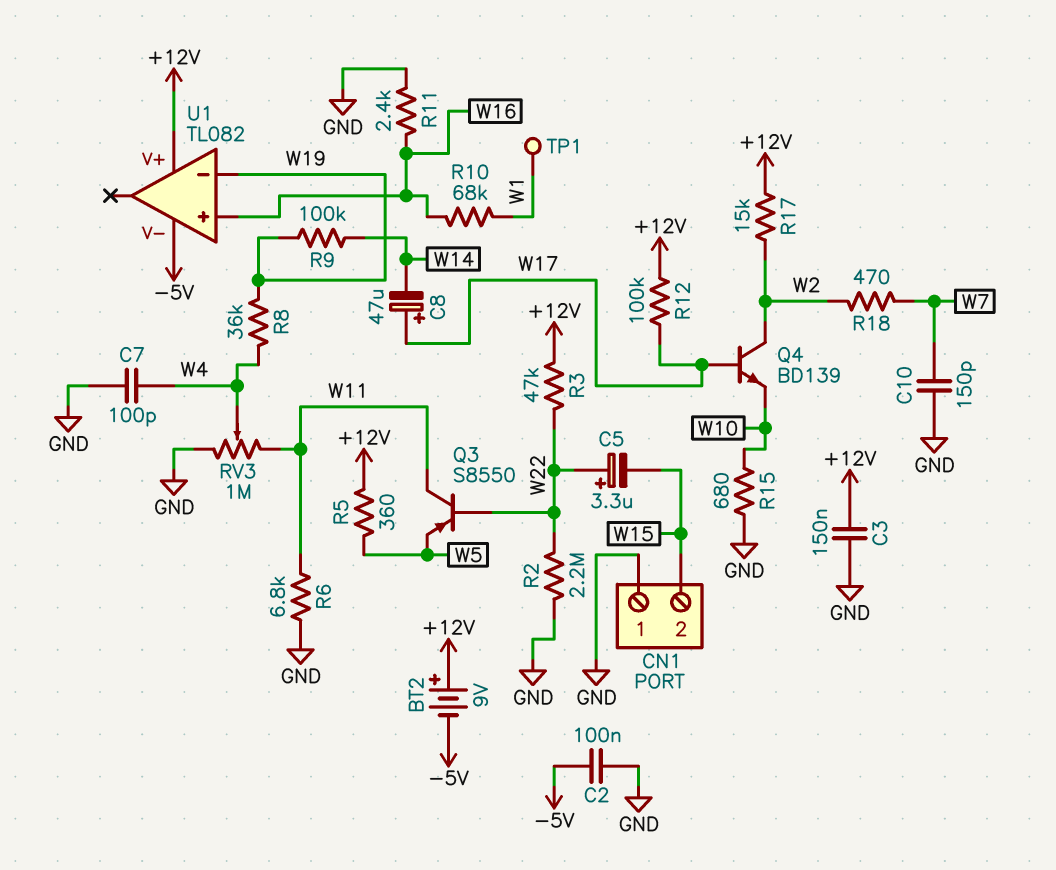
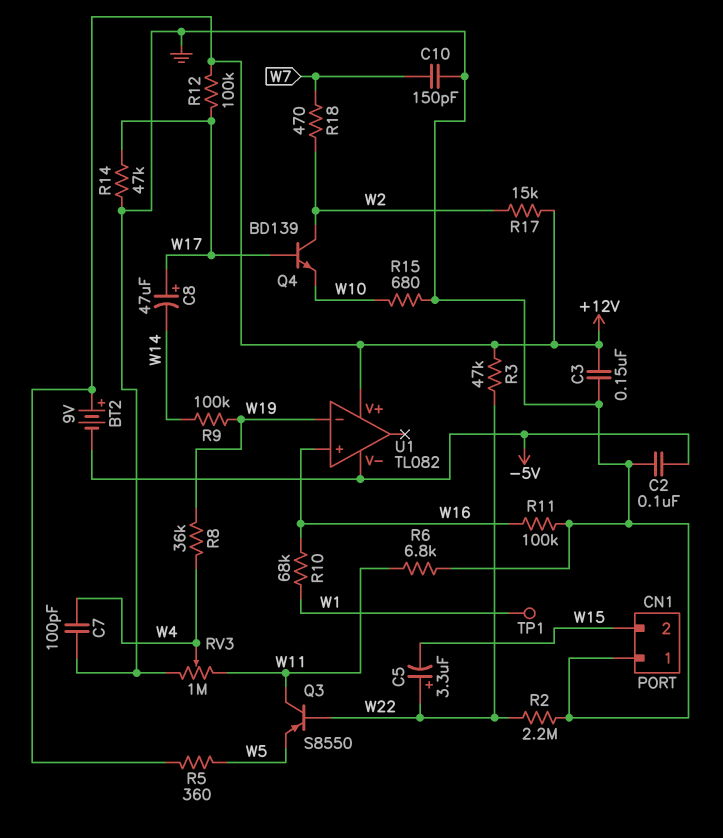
R11: 2.4k (GND, W16) -> 100k (GND, W16)
R14: none -> 47k (GND, W17)

